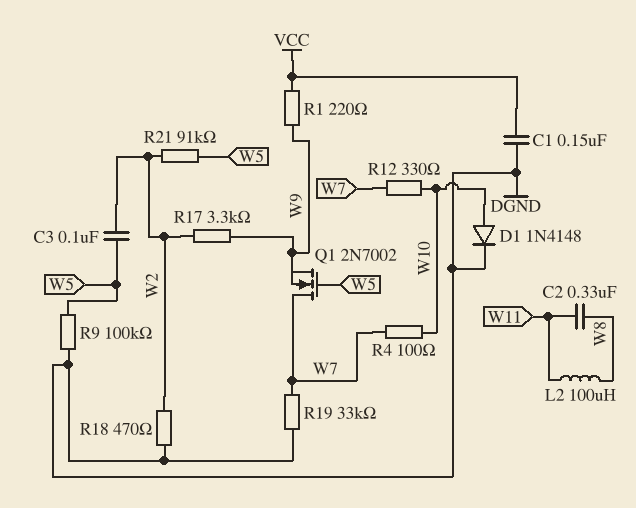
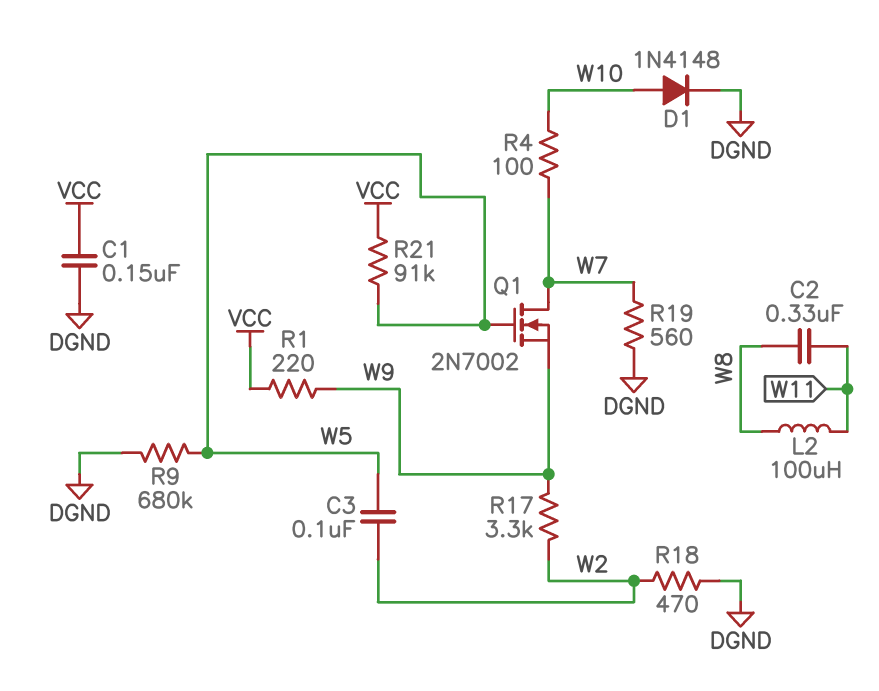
R9: 100k (DGND, W5) -> 680k (DGND, W5)
R12: 330 (W7, W10) -> none
R19: 33k (DGND, W7) -> 560 (DGND, W7)
R21: 91k (W2, W5) -> 91k (VCC, W5)

